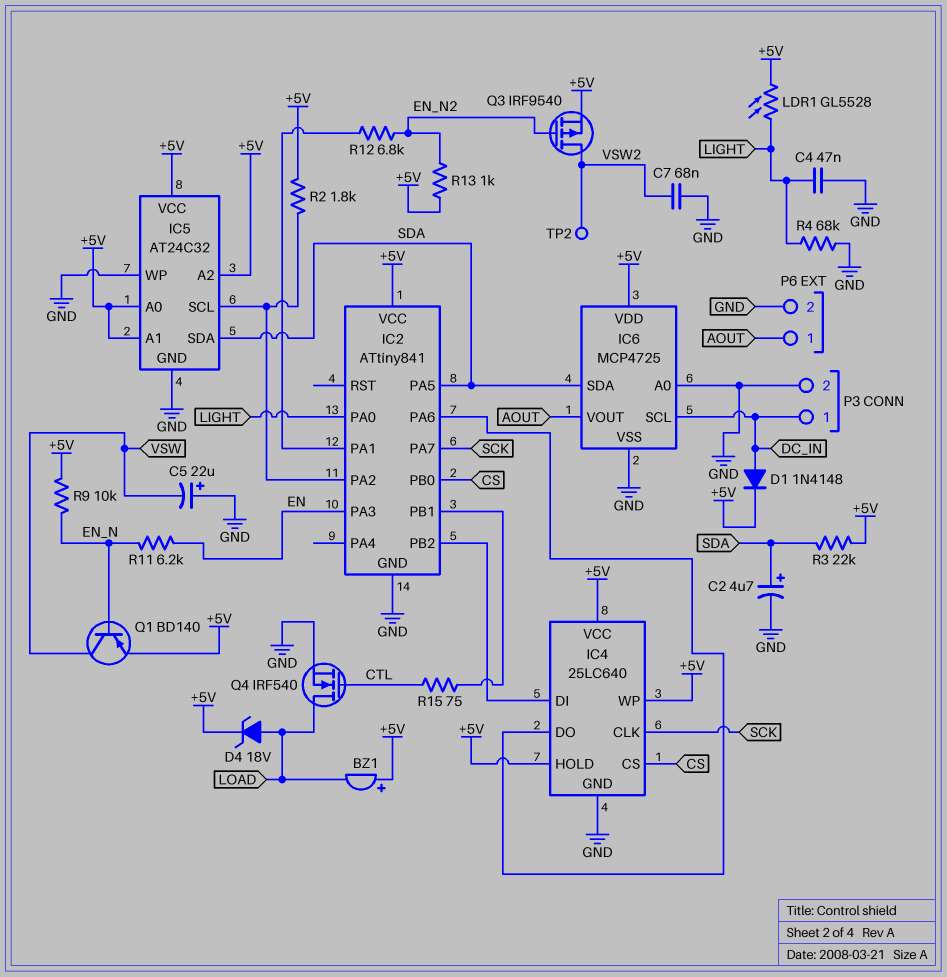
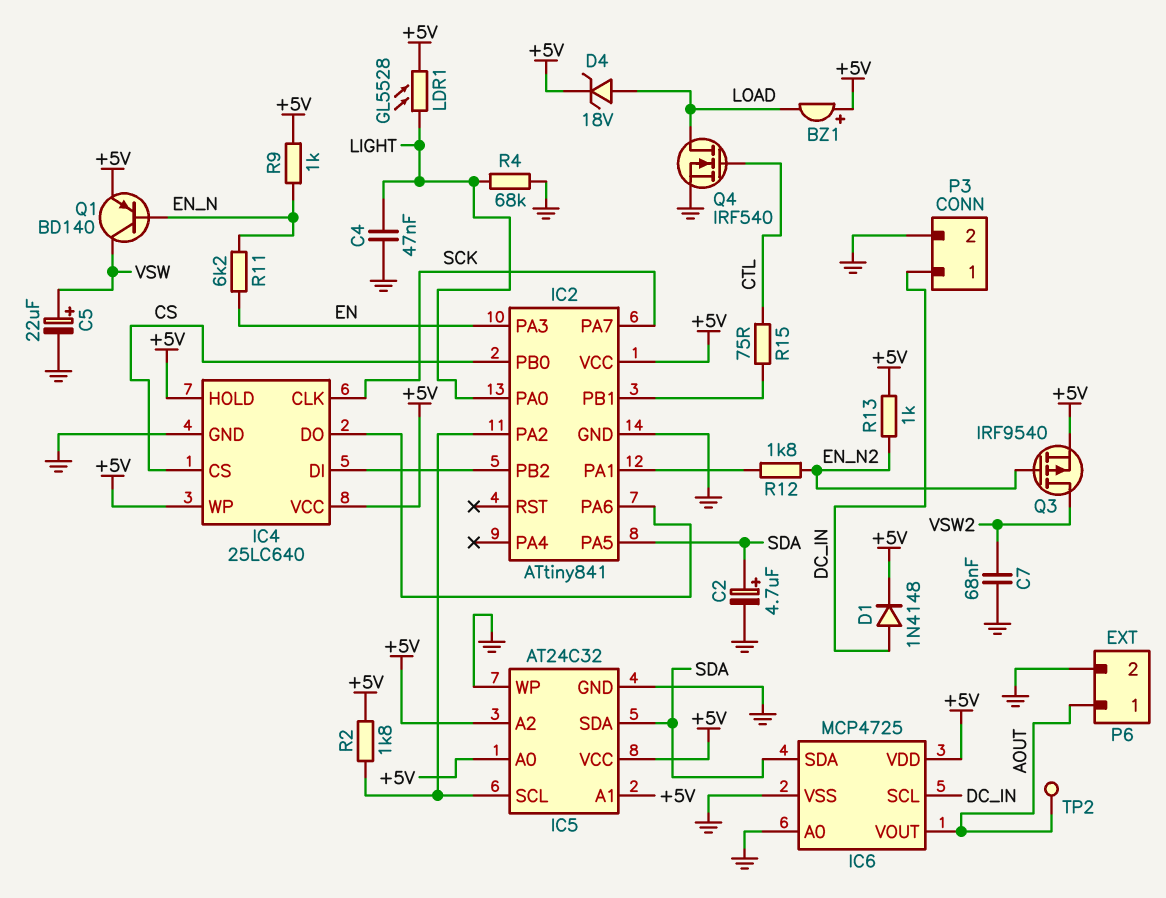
C5: 22uF (plus GND, minus VSW) -> 22uF (plus VSW, minus GND)
R3: 22k (+5V, SDA) -> none
R9: 10k (+5V, EN_N) -> 1k (+5V, EN_N)
R12: 6.8k (EN_N2, IC2/PA1) -> 1.8k (EN_N2, IC2/PA1)
TP2: test point (VSW2) -> test point (AOUT)

